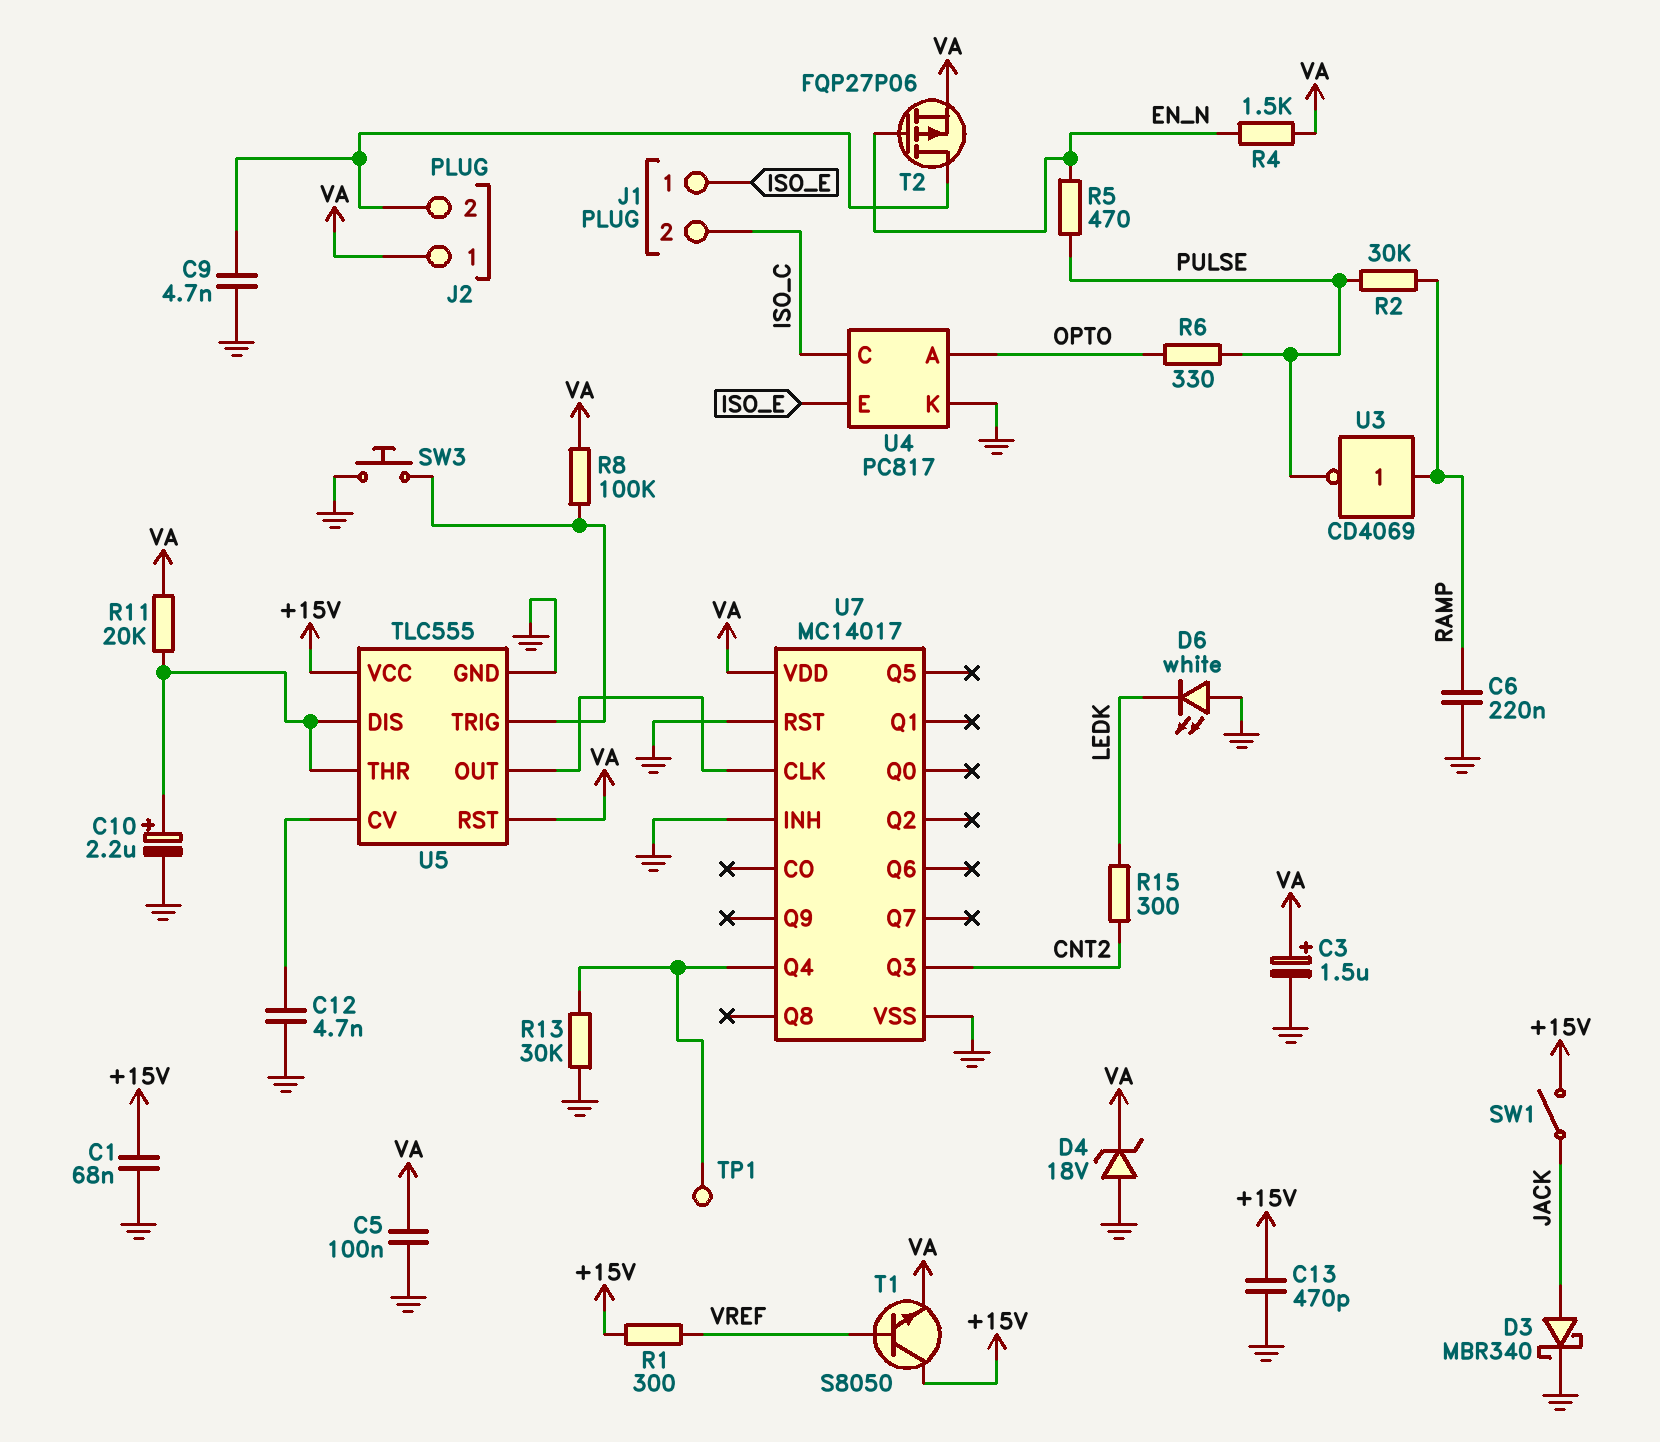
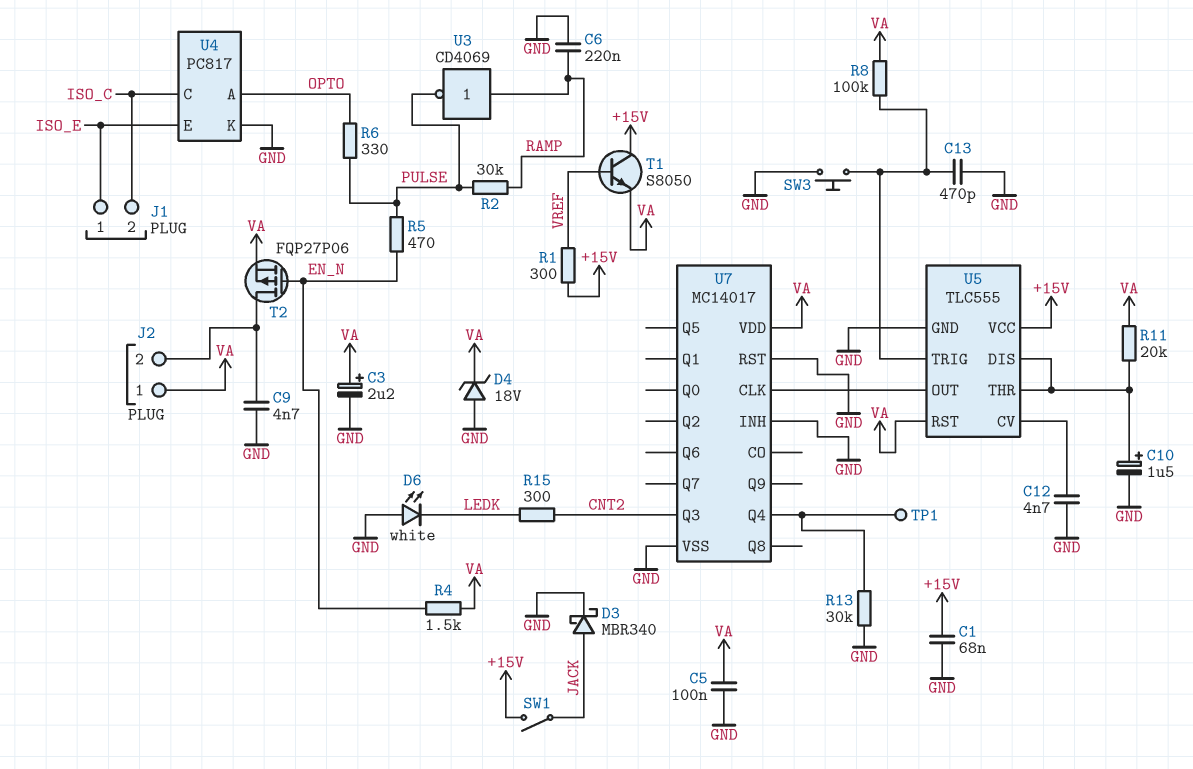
C3: 1.5uF (plus VA, minus GND) -> 2.2uF (plus VA, minus GND)
C10: 2.2uF (plus U5/DIS, minus GND) -> 1.5uF (plus U5/DIS, minus GND)
C13: 470pF (+15V, GND) -> 470pF (GND, U5/TRIG)

